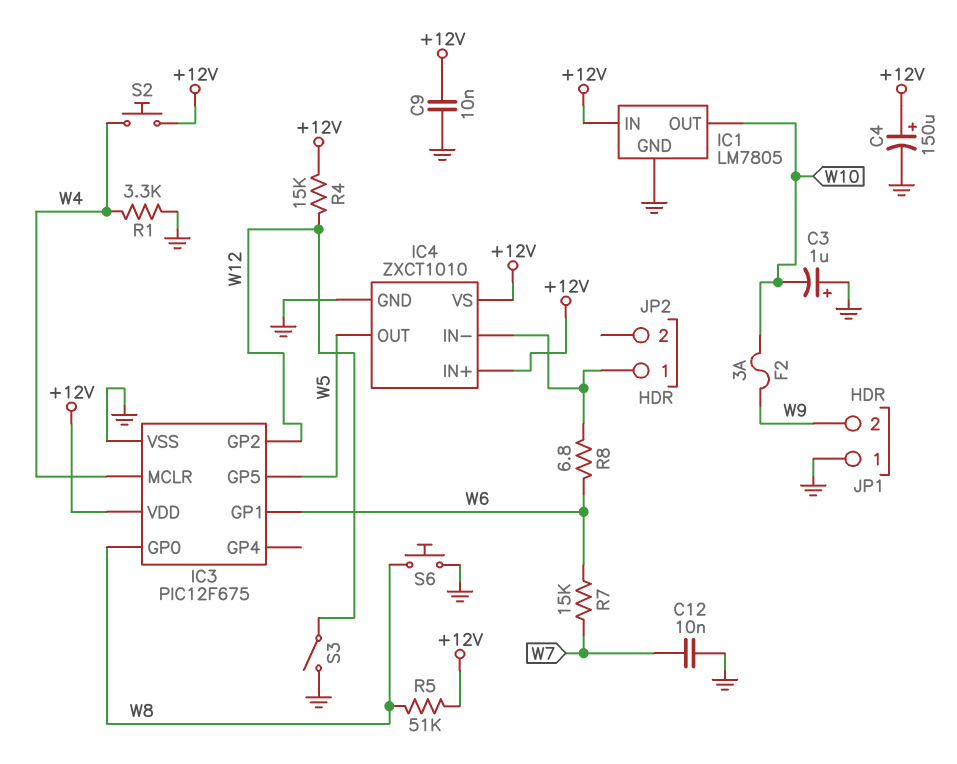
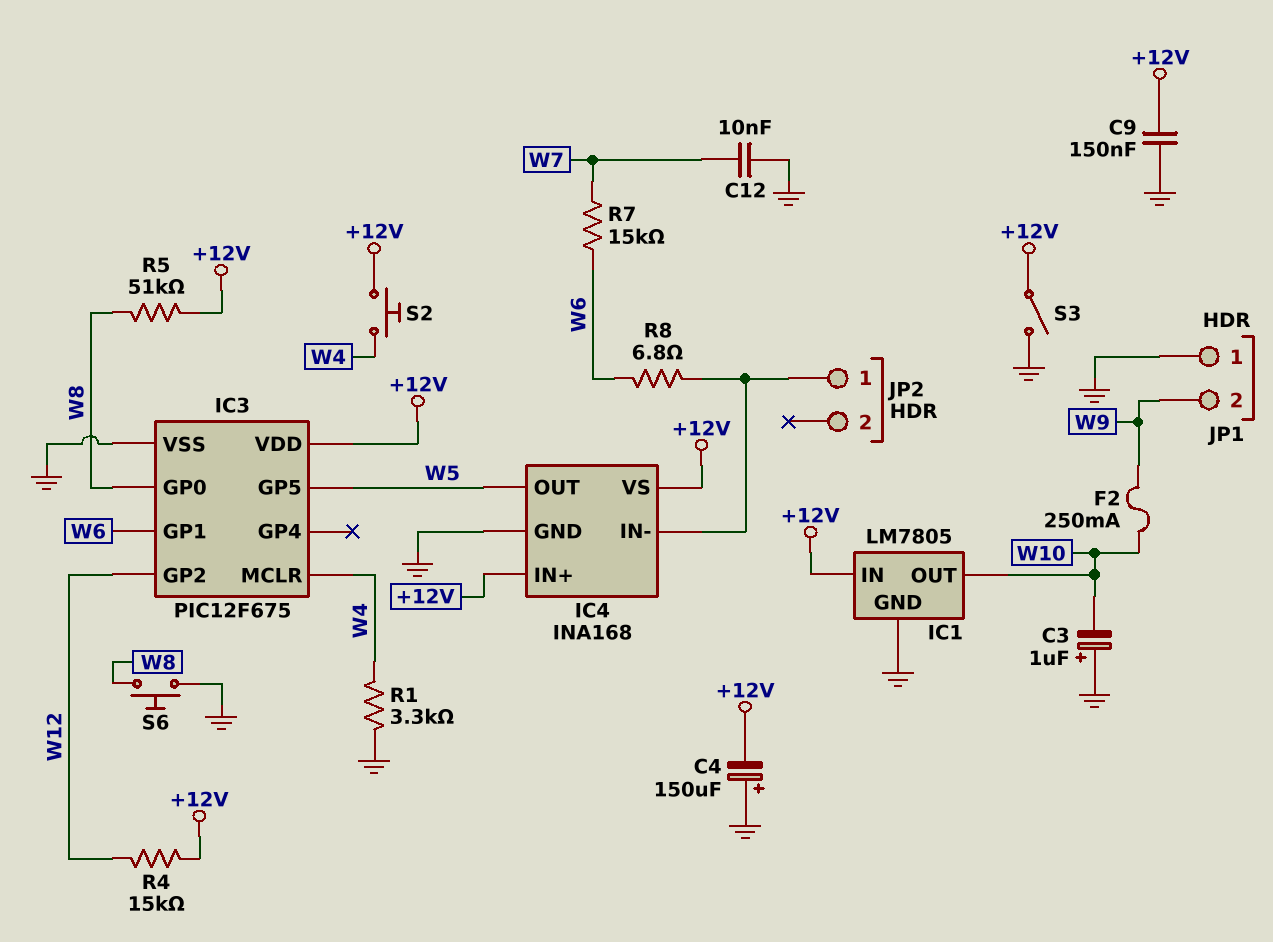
C4: 150uF (plus +12V, minus GND) -> 150uF (plus GND, minus +12V)
C9: 10nF (+12V, GND) -> 150nF (+12V, GND)
F2: 3A (W9, W10) -> 250mA (W9, W10)
IC4: ZXCT1010 -> INA168
S3: switch (GND, W12) -> switch (+12V, GND)

